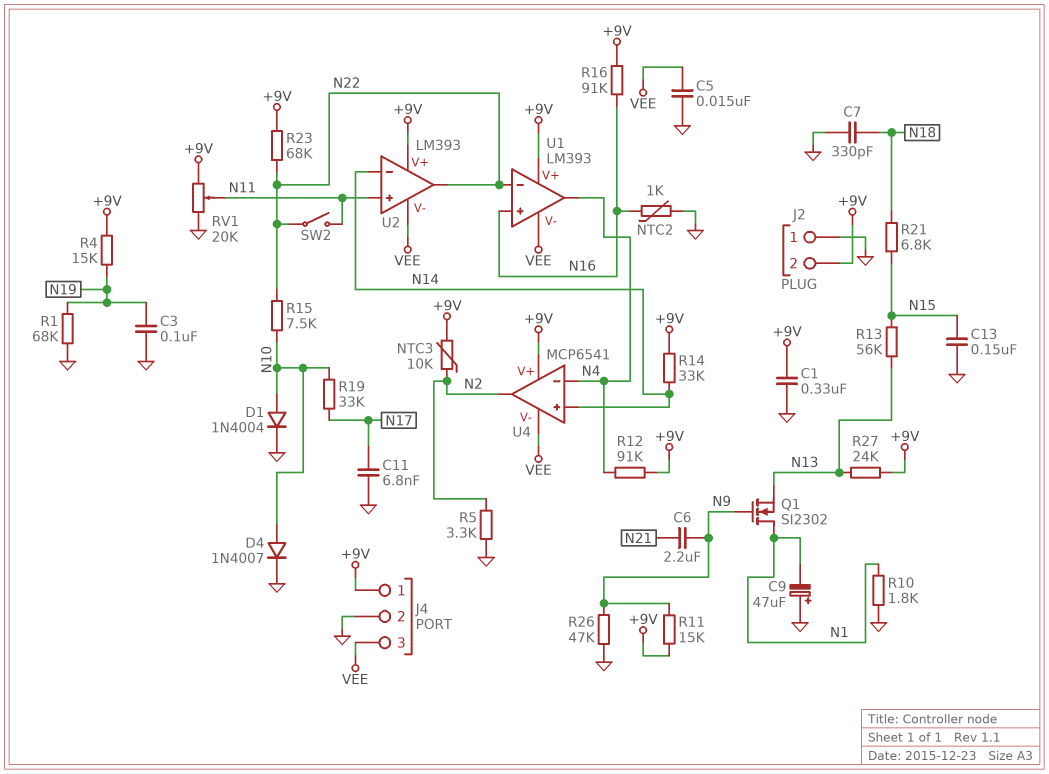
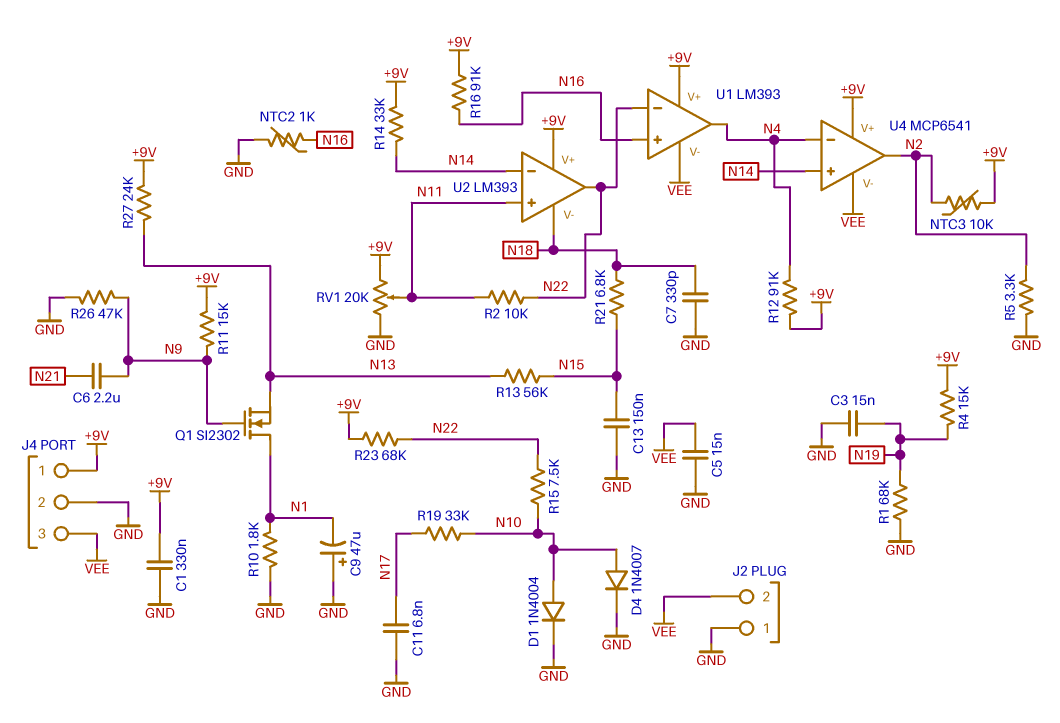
C3: 100nF (GND, N19) -> 15nF (GND, N19)
J2 pin 2: +9V -> VEE
R2: none -> 10k (N11, N22)
SW2: switch (N11, N22) -> none
U2 pin V-: VEE -> N18

